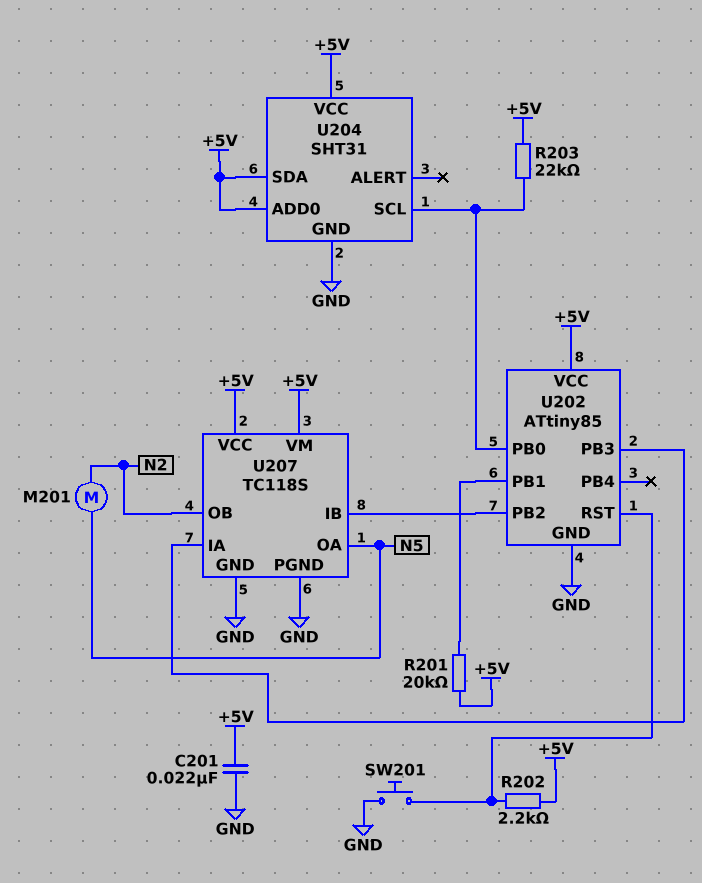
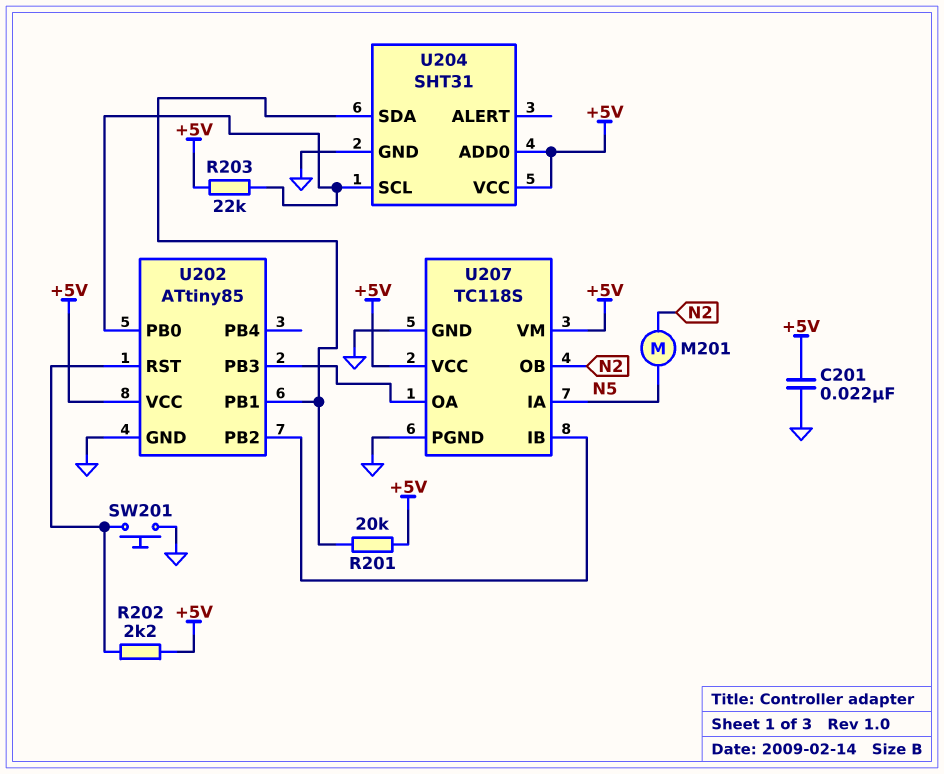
U204 pin SDA: +5V -> U202/PB1
U207 pin IA: U202/PB3 -> N5
U207 pin OA: N5 -> U202/PB3

